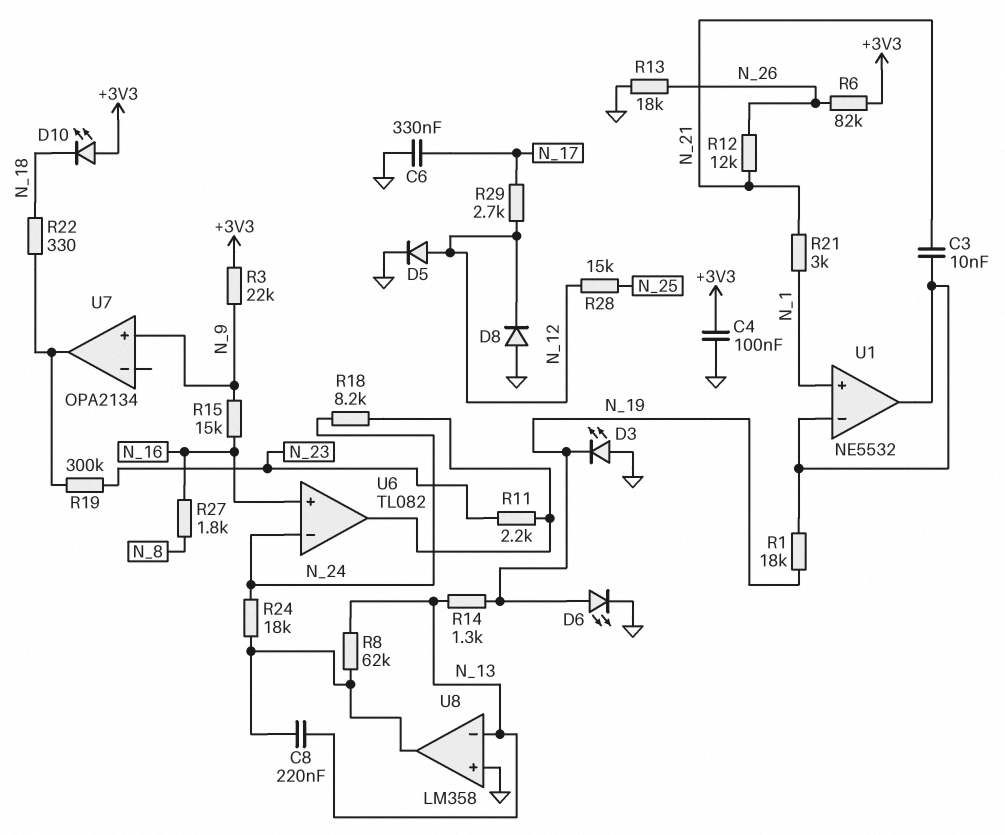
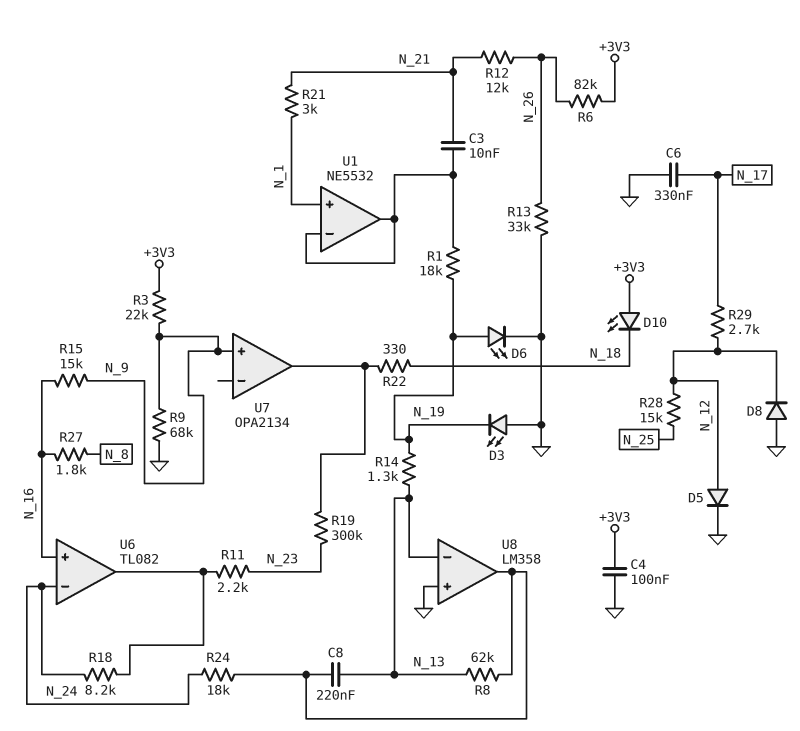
R9: none -> 68k (GND, N_9)
R13: 18k (GND, N_26) -> 33k (GND, N_26)

